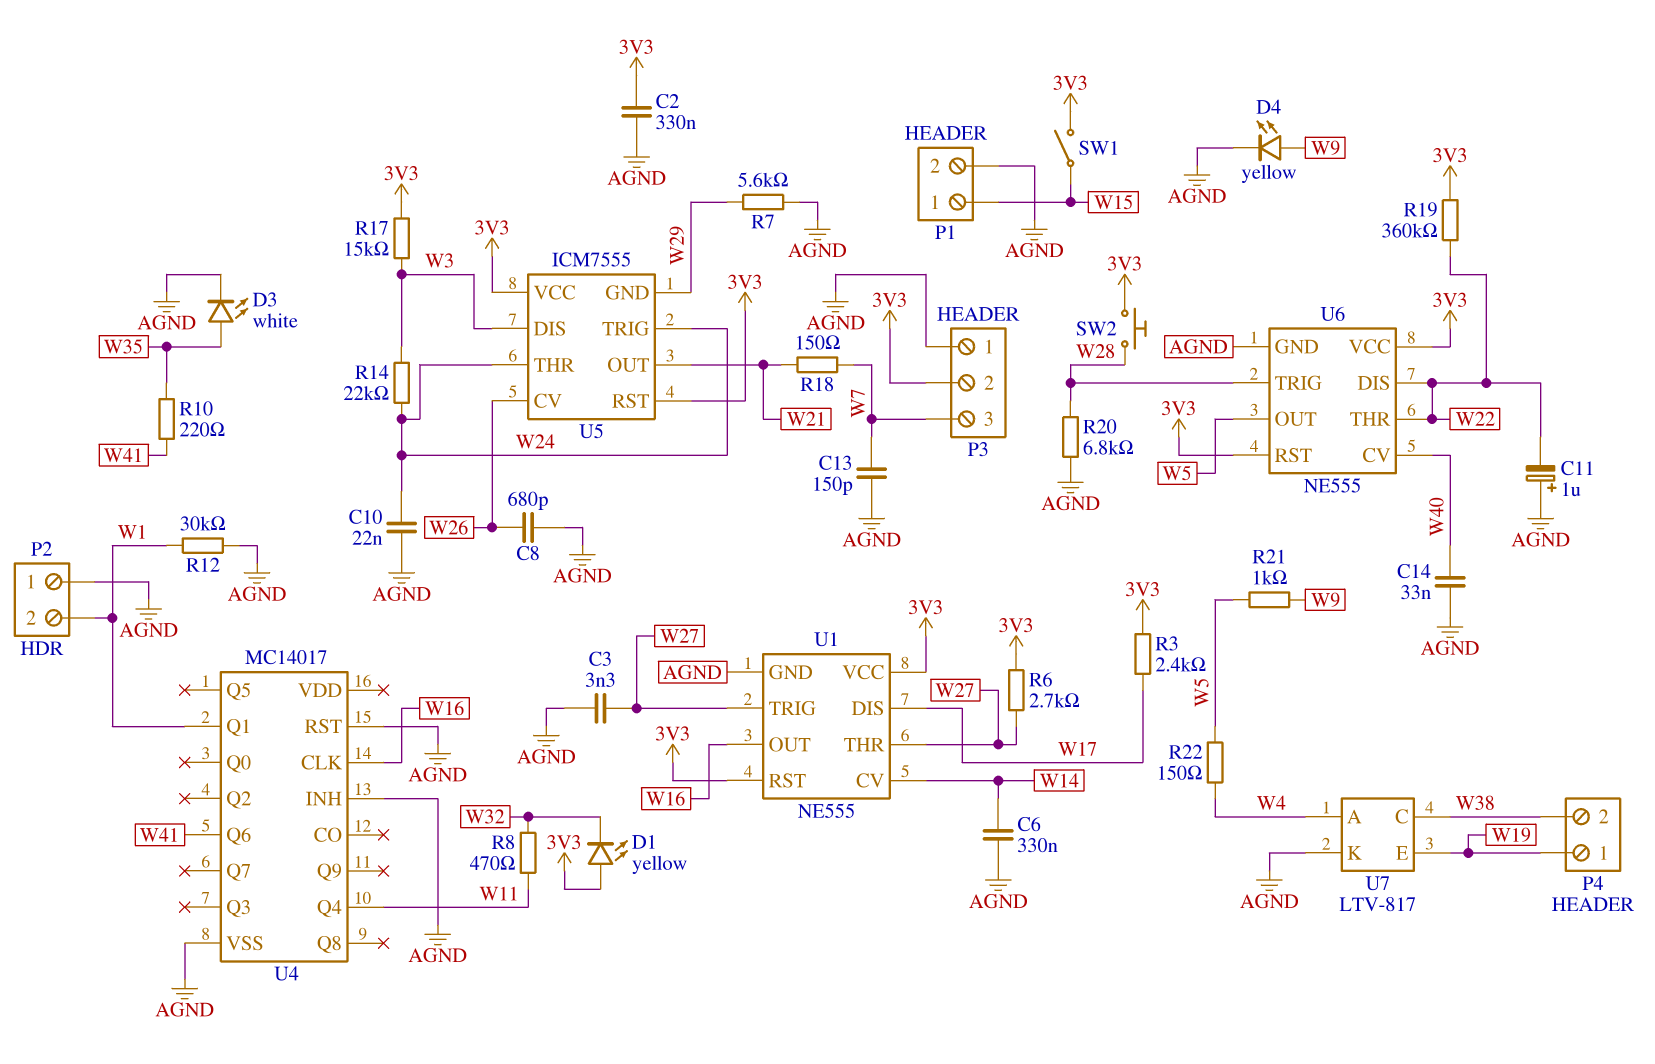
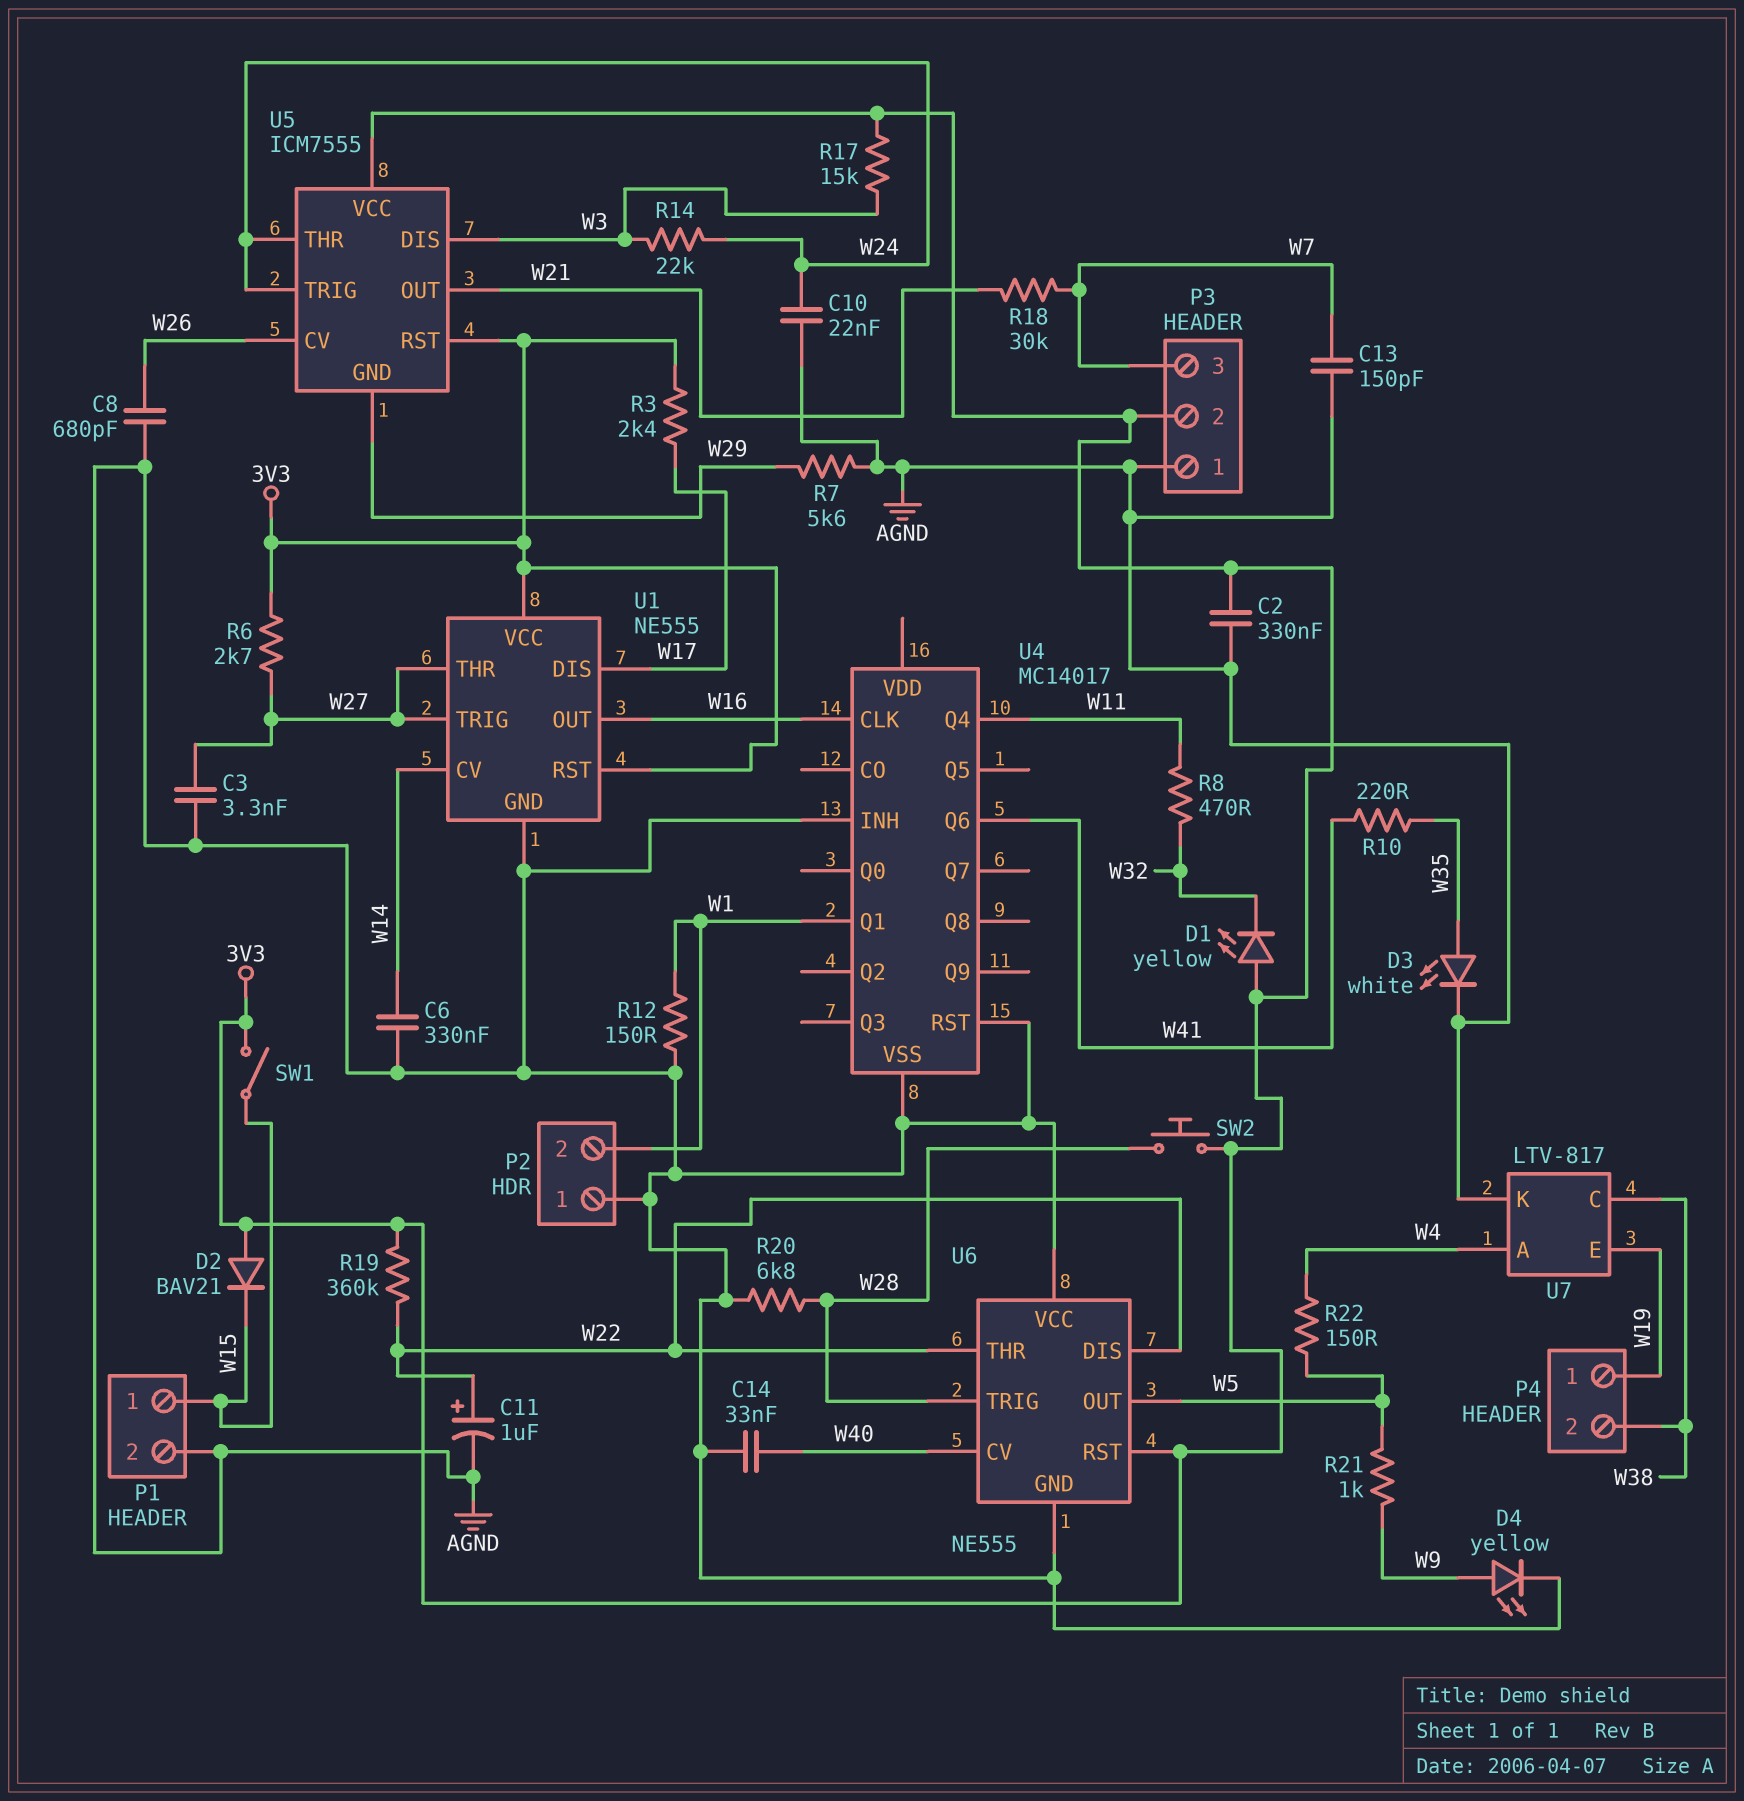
C11: 1uF (plus AGND, minus W22) -> 1uF (plus W22, minus AGND)
D2: none -> diode BAV21 (A 3V3, K W15)
R12: 30k (AGND, W1) -> 150 (AGND, W1)
R18: 150 (W7, W21) -> 30k (W7, W21)
U6 pin VCC: 3V3 -> AGND

